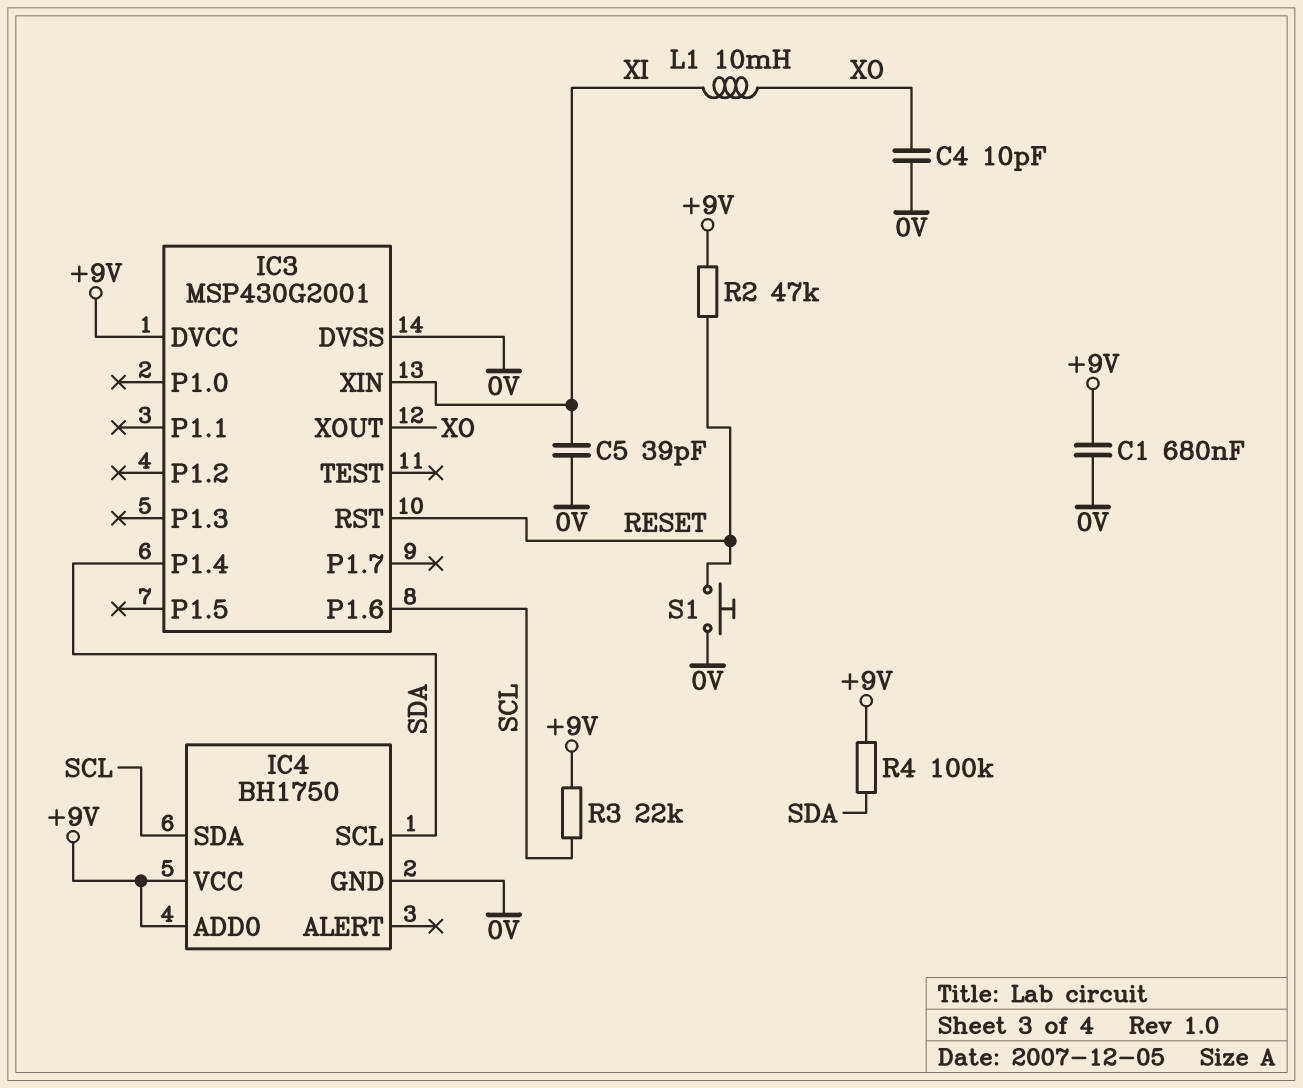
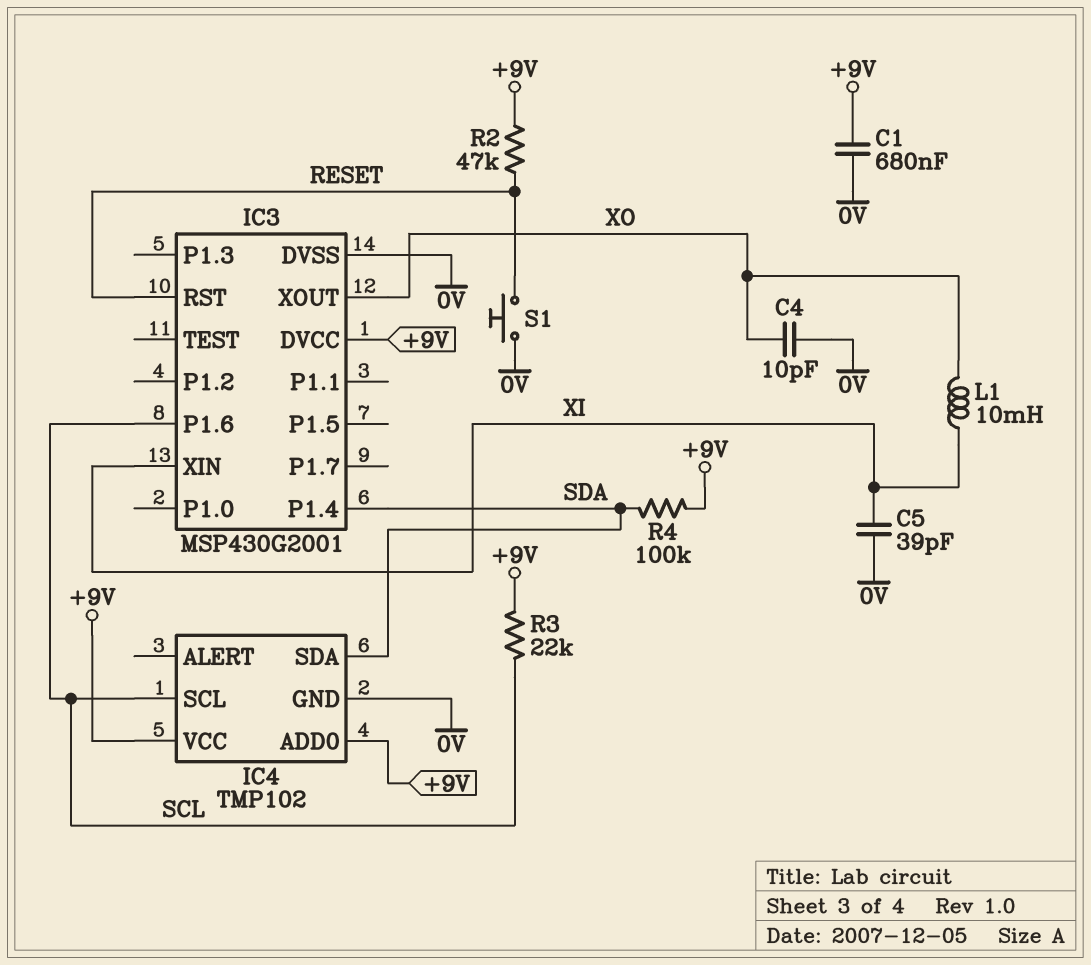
IC4: BH1750 -> TMP102
IC4 pin SCL: SDA -> SCL
IC4 pin SDA: SCL -> SDA

